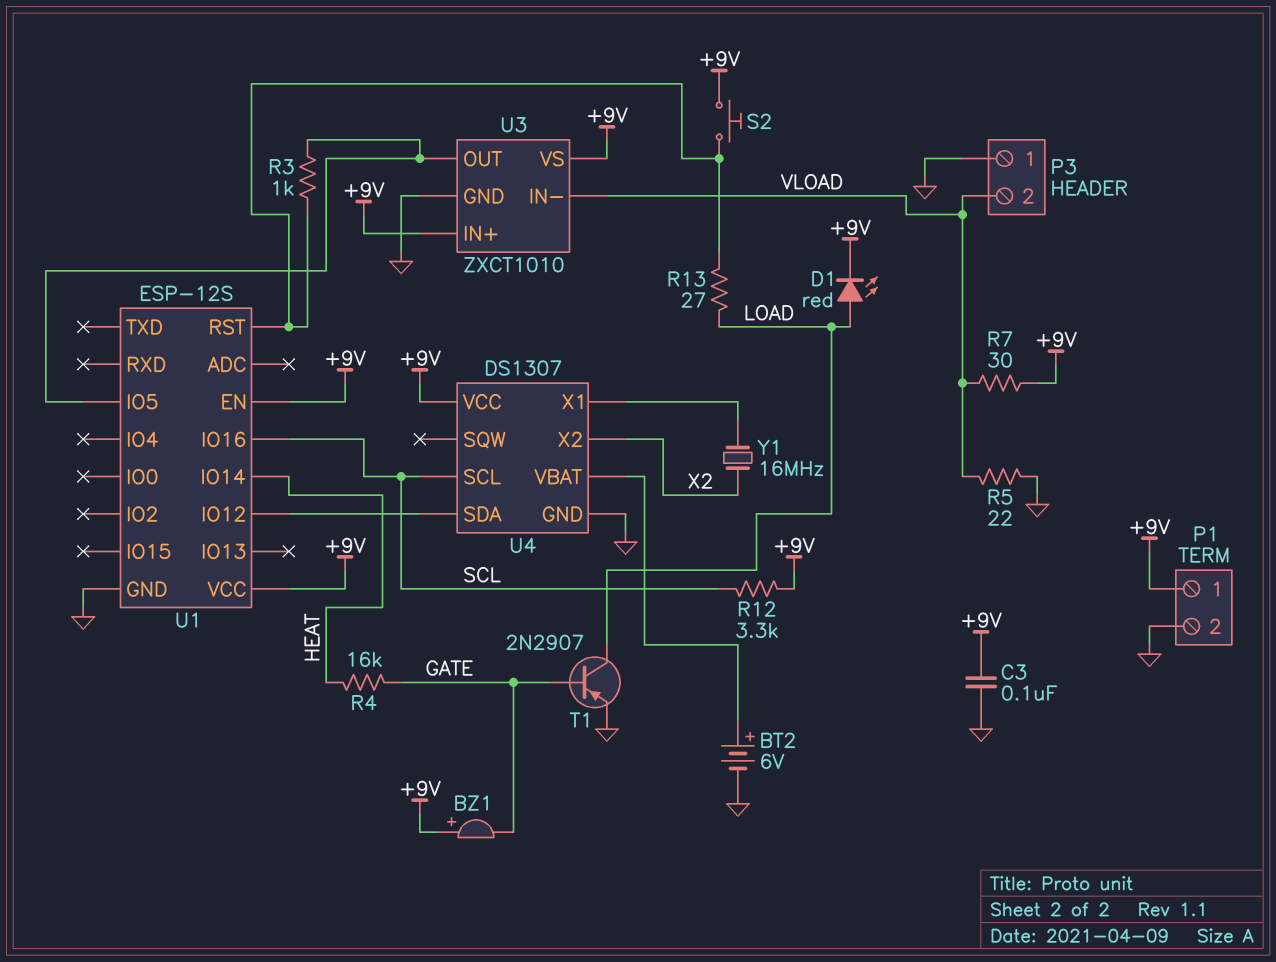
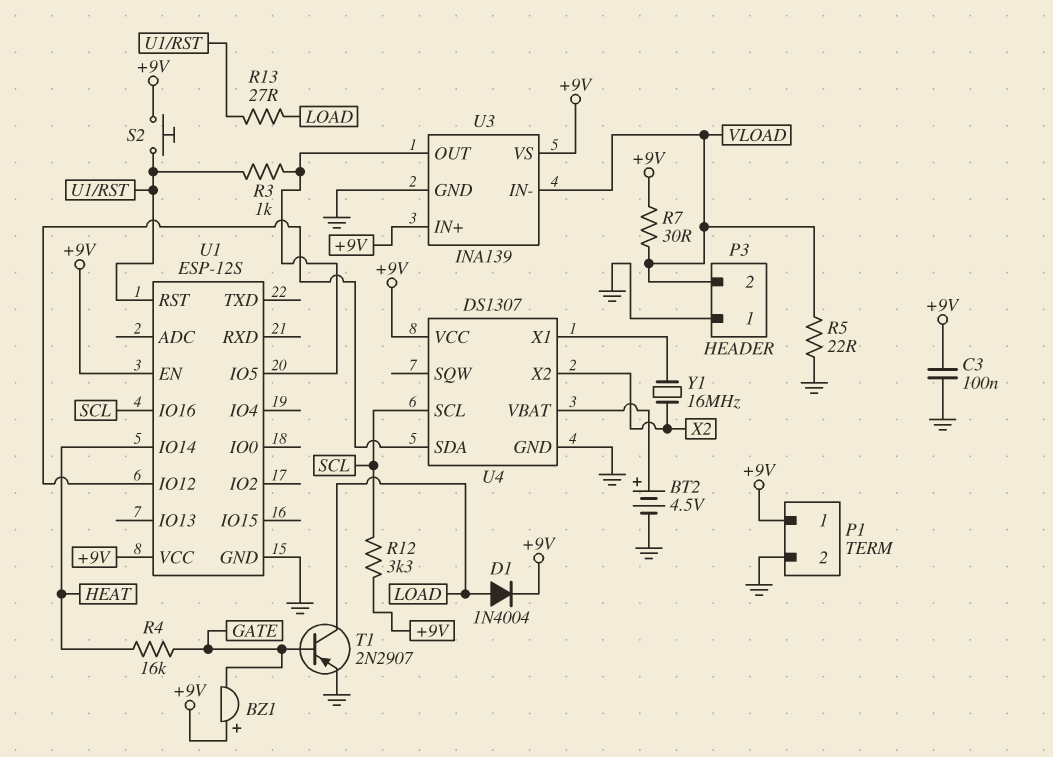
BT2: 6V (plus U4/VBAT, minus GND) -> 4.5V (plus U4/VBAT, minus GND)
D1: LED red (A LOAD, K +9V) -> diode 1N4004 (A LOAD, K +9V)
U3: ZXCT1010 -> INA139

